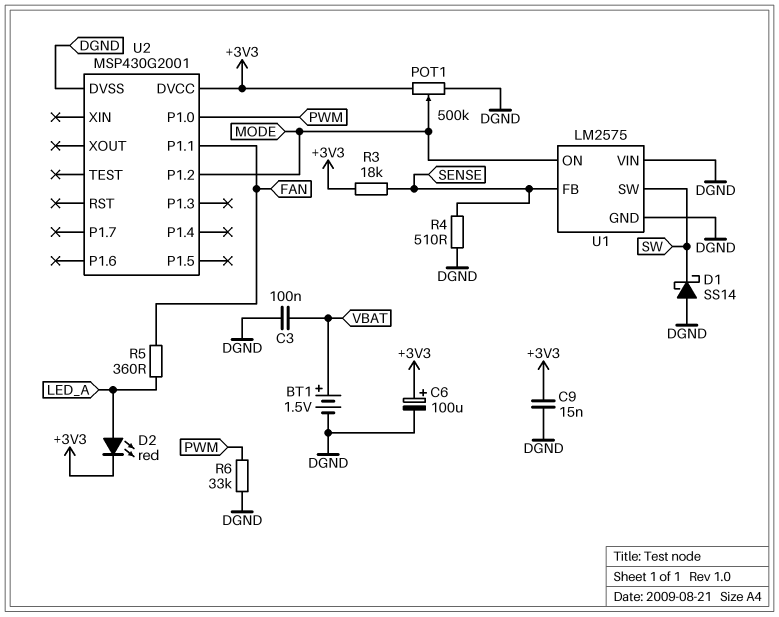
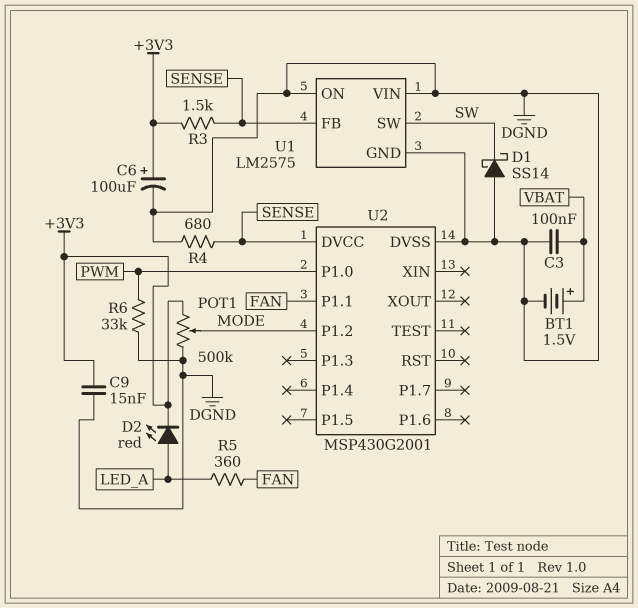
R3: 18k (+3V3, SENSE) -> 1.5k (+3V3, SENSE)
R4: 510 (DGND, SENSE) -> 680 (DGND, SENSE)
U1 pin ON: MODE -> DGND
U2 pin DVCC: +3V3 -> SENSE

